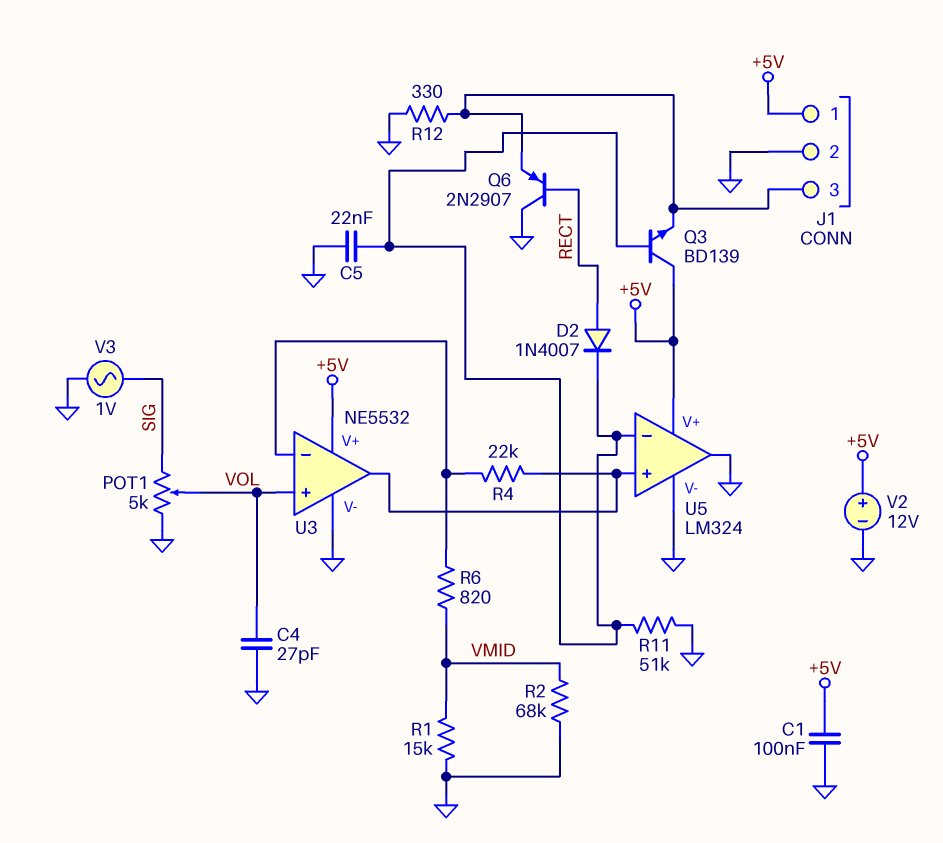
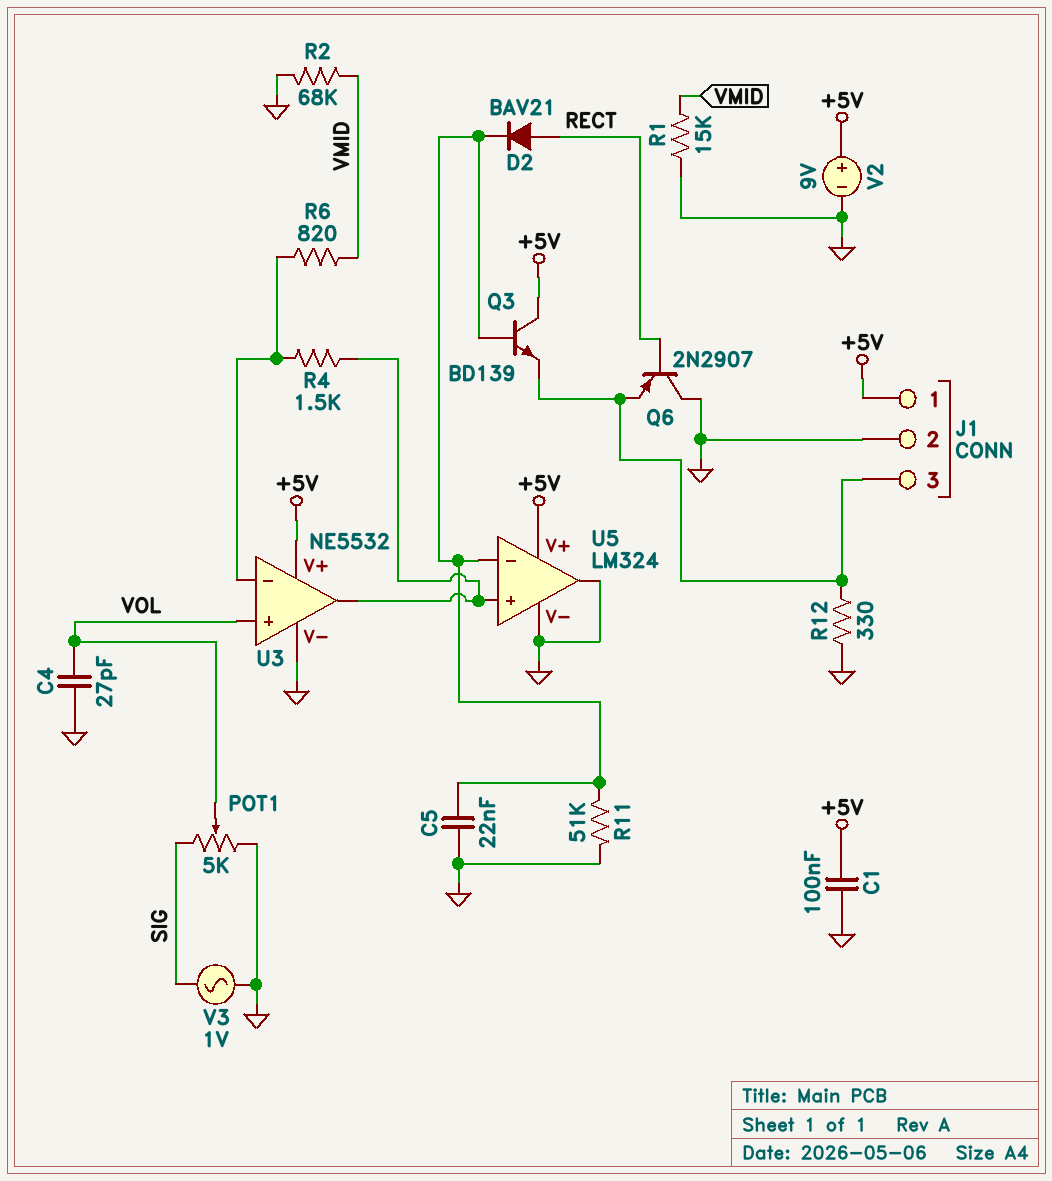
D2: diode 1N4007 (A RECT, K U5/in-) -> diode BAV21 (A RECT, K U5/in-)
R4: 22k (U3/in-, U3/out) -> 1.5k (U3/in-, U3/out)
V2: 12V (plus +5V, minus GND) -> 9V (plus +5V, minus GND)

